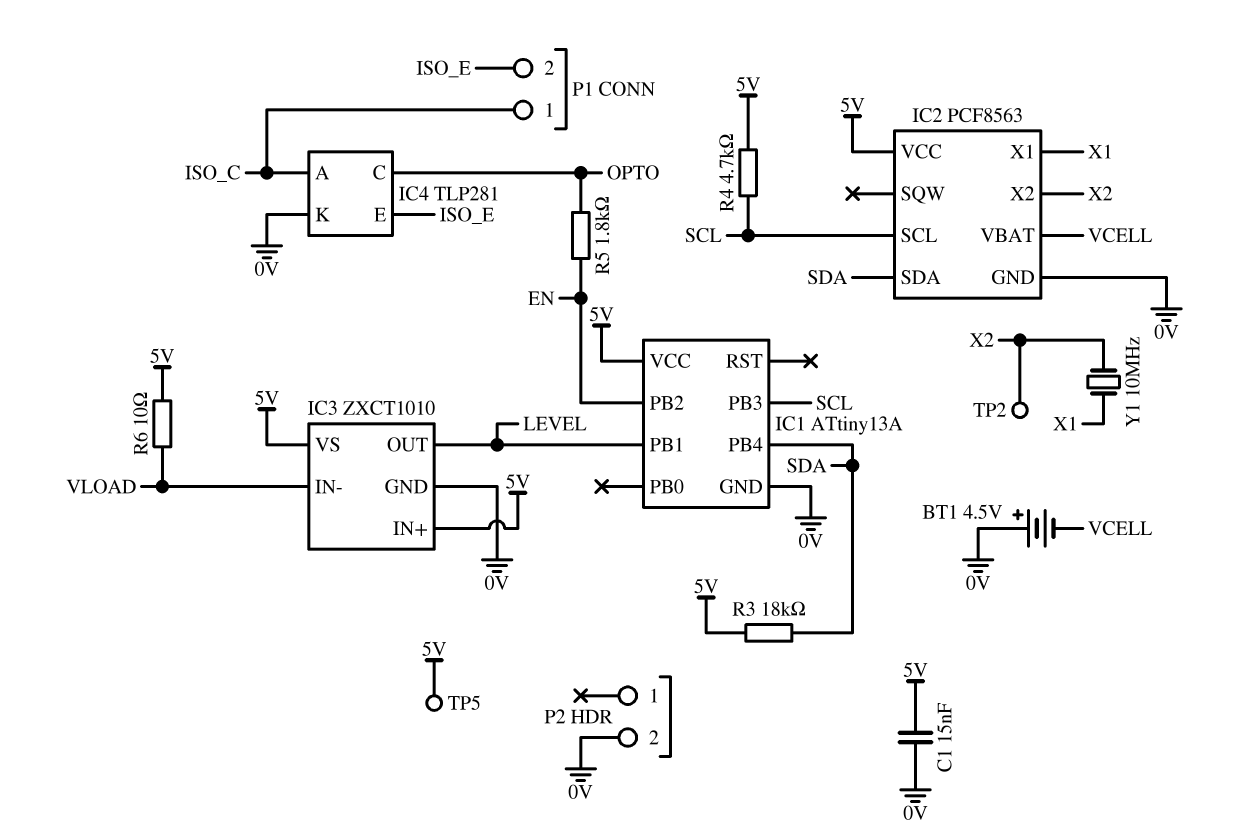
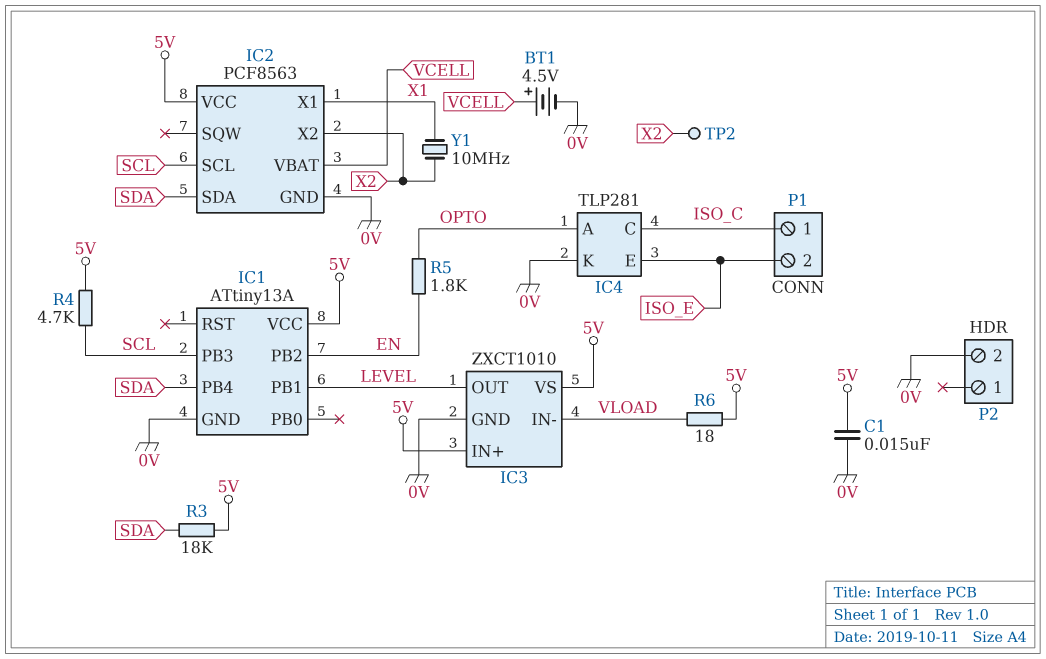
BT1: 4.5V (plus 0V, minus VCELL) -> 4.5V (plus VCELL, minus 0V)
IC4 pin A: ISO_C -> OPTO
IC4 pin C: OPTO -> ISO_C
R6: 10 (5V, VLOAD) -> 18 (5V, VLOAD)
TP5: test point (5V) -> none

